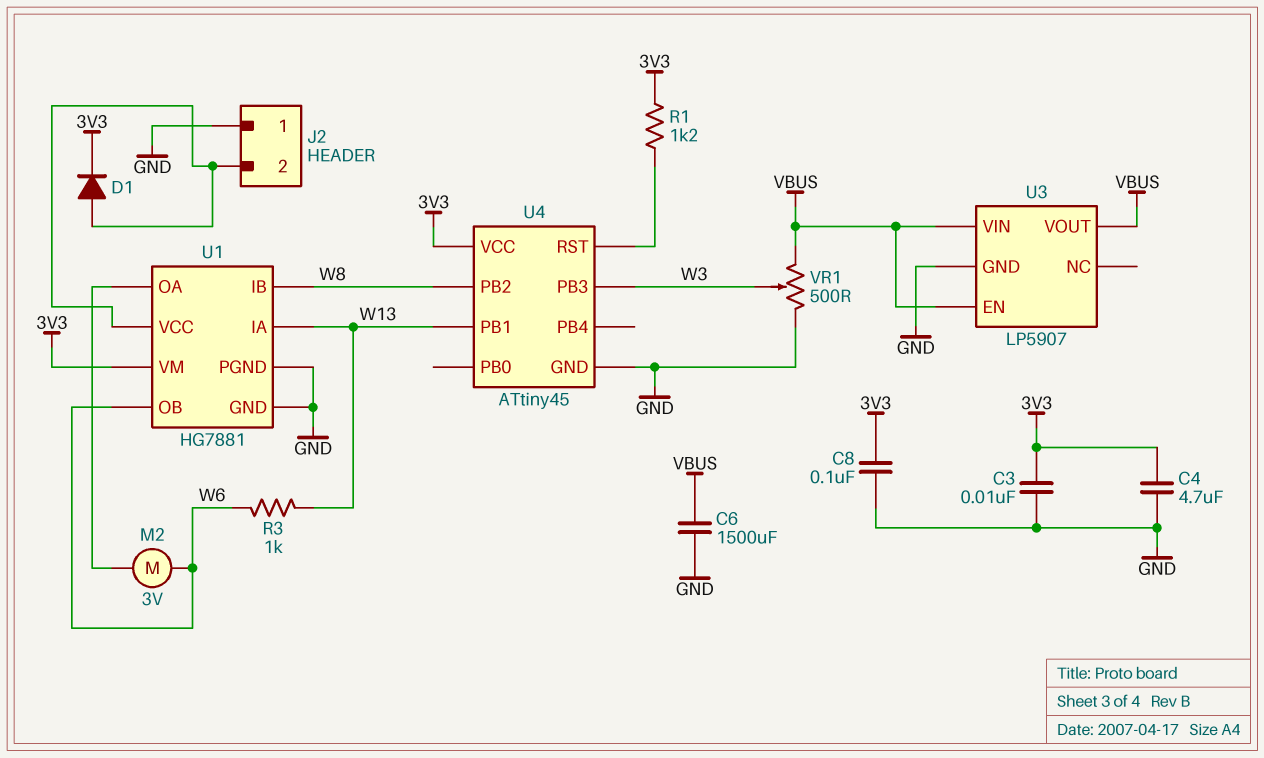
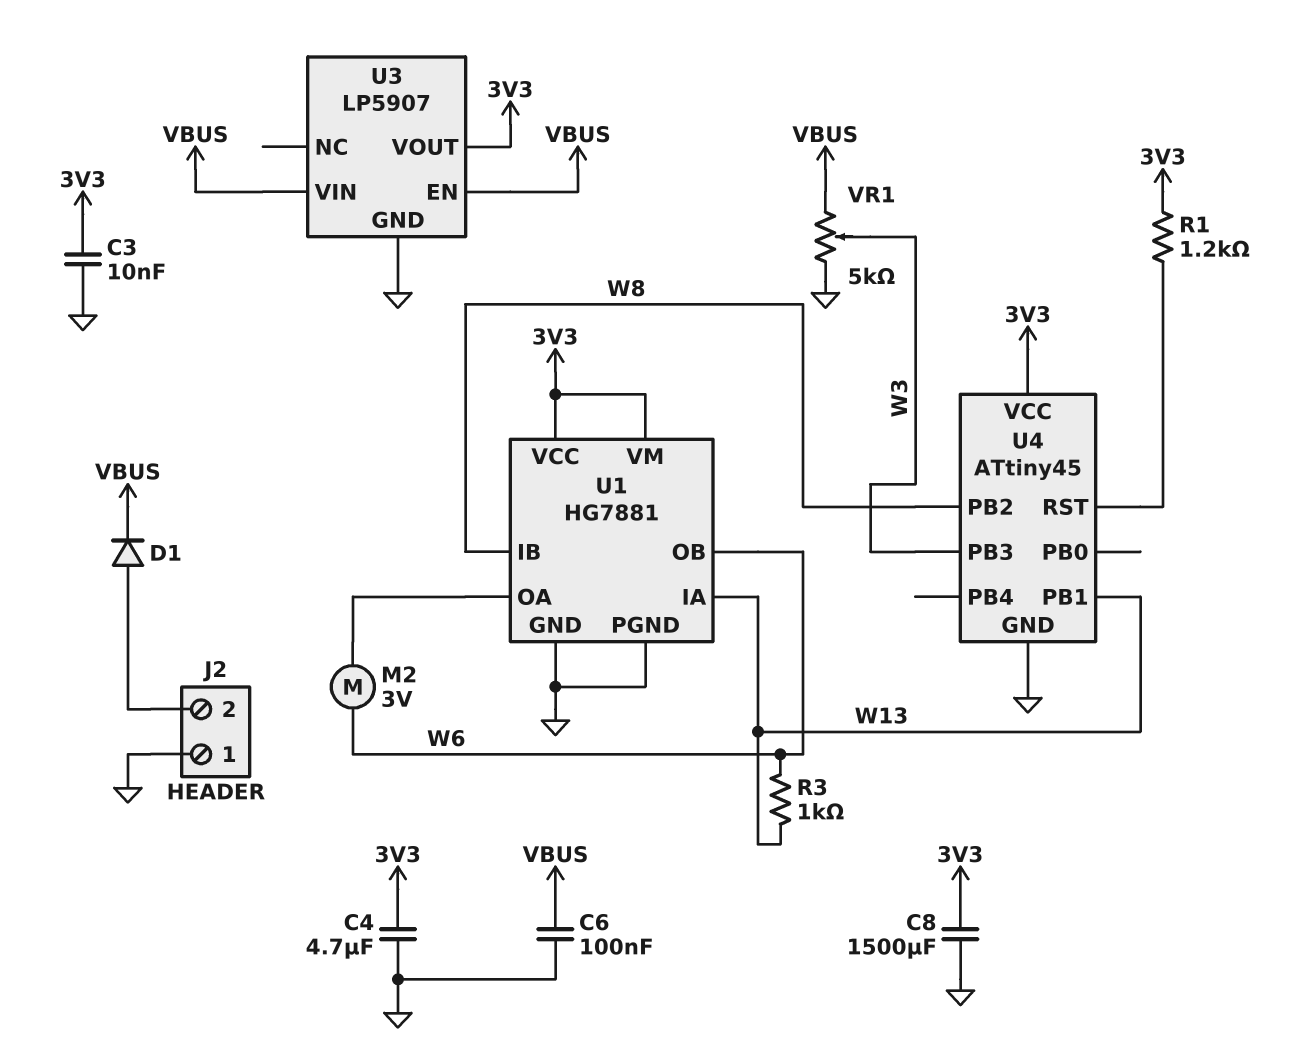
C6: 1500uF (GND, VBUS) -> 100nF (GND, VBUS)
C8: 100nF (3V3, GND) -> 1500uF (3V3, GND)
D1: diode (A J2/2, K 3V3) -> diode (A J2/2, K VBUS)
U1 pin VCC: J2/2 -> 3V3
U3 pin VOUT: VBUS -> 3V3
VR1: 500 (GND, VBUS, wiper W3) -> 5k (GND, VBUS, wiper W3)

